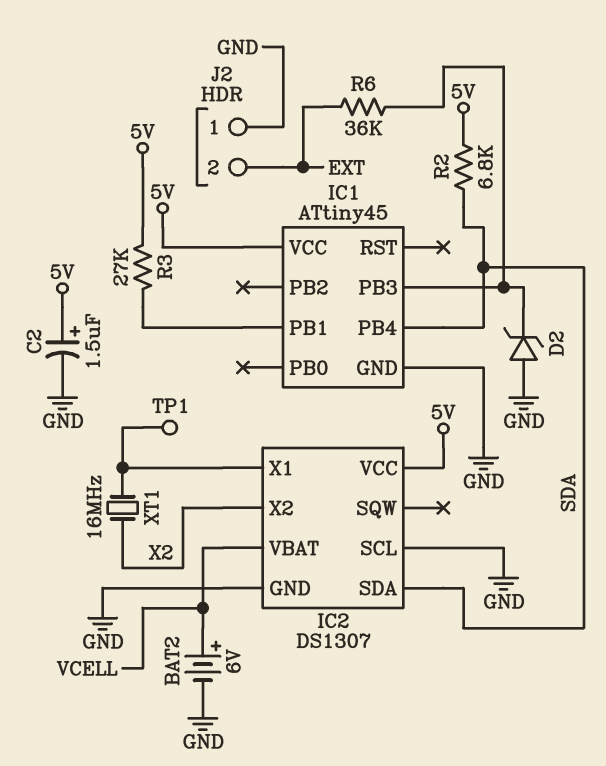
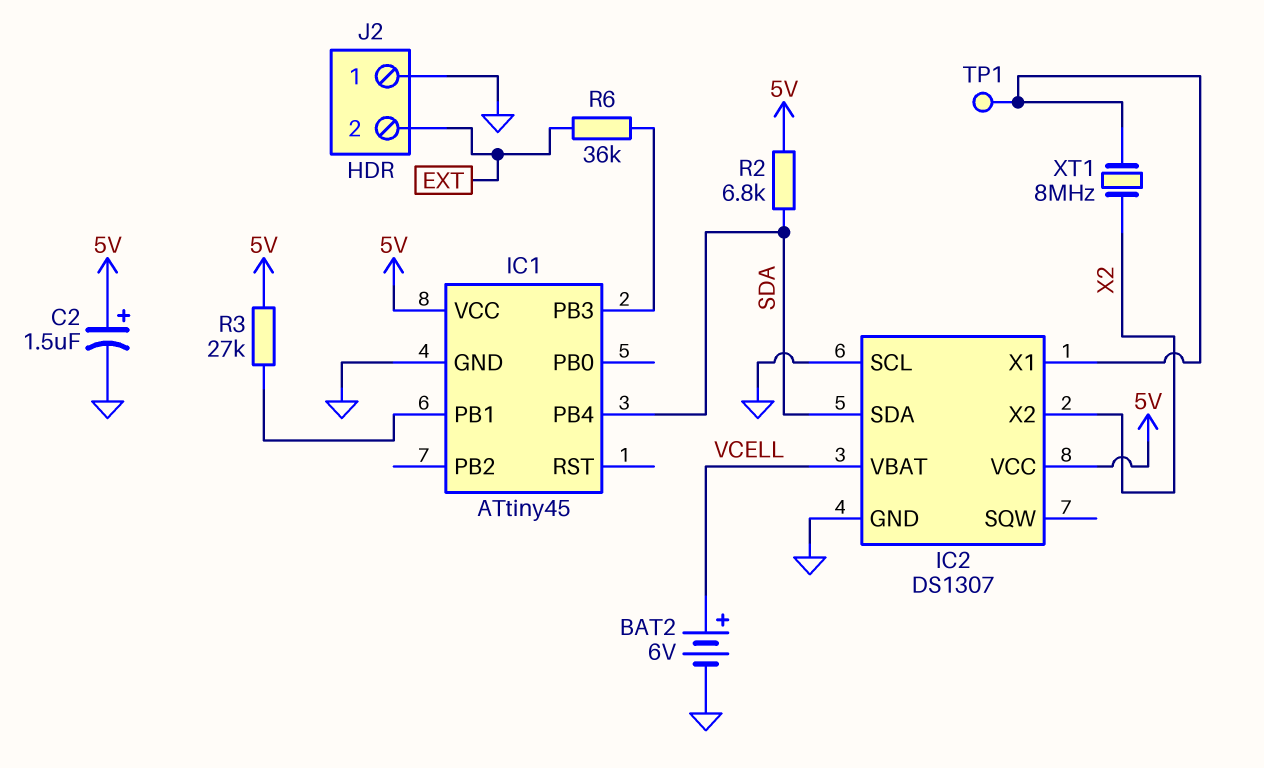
D2: zener (A GND, K IC1/PB3) -> none
XT1: 16MHz (IC2/X1, X2) -> 8MHz (IC2/X1, X2)

